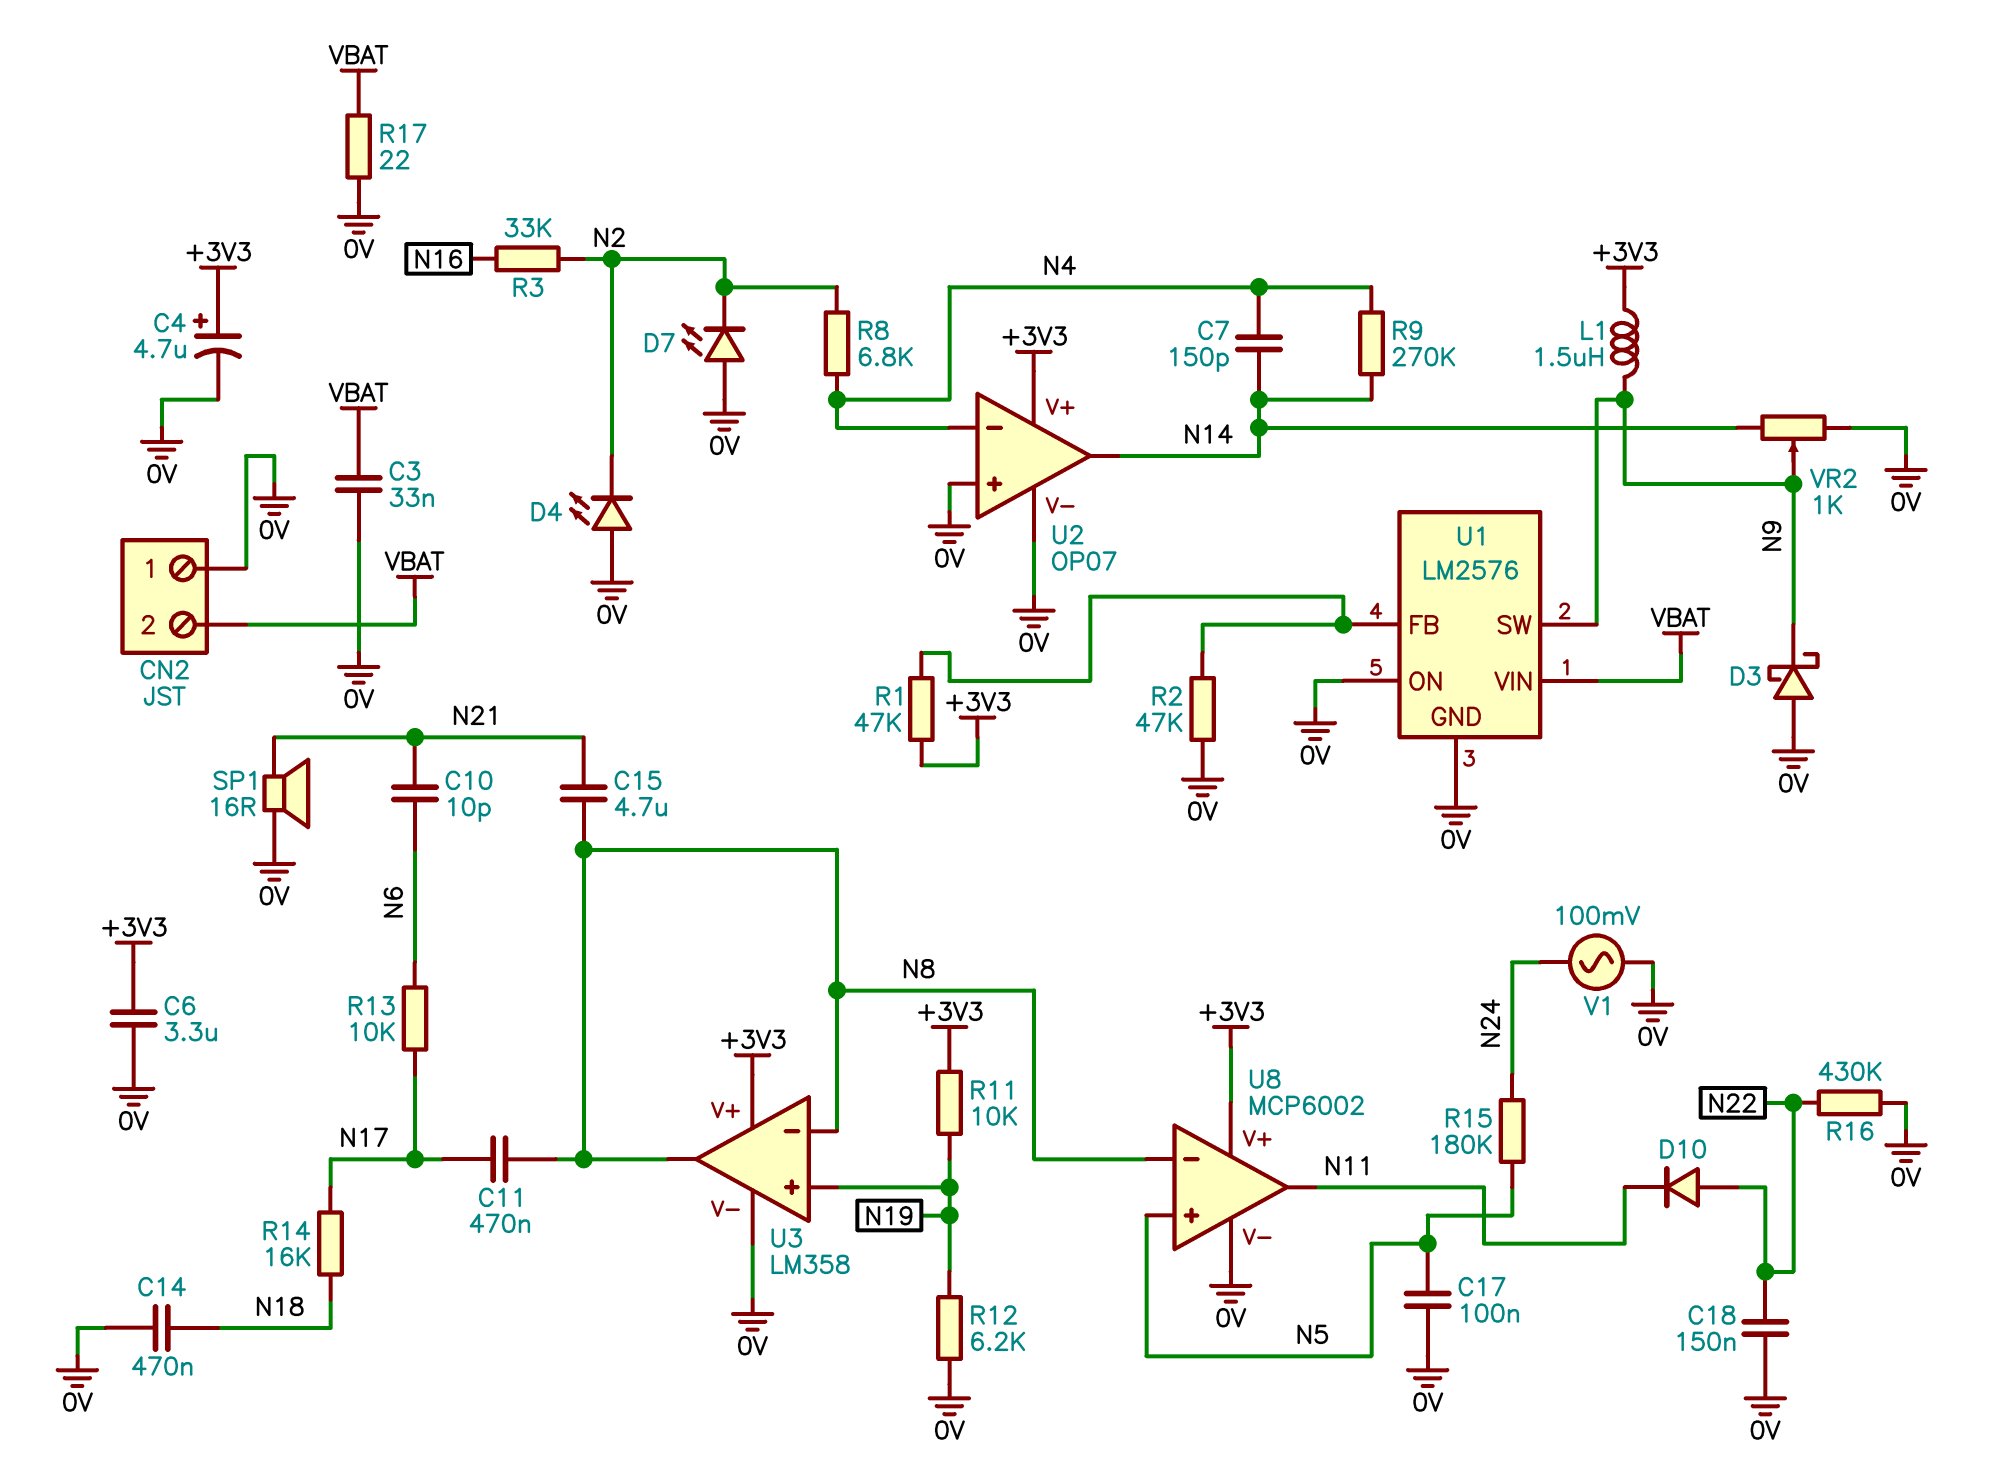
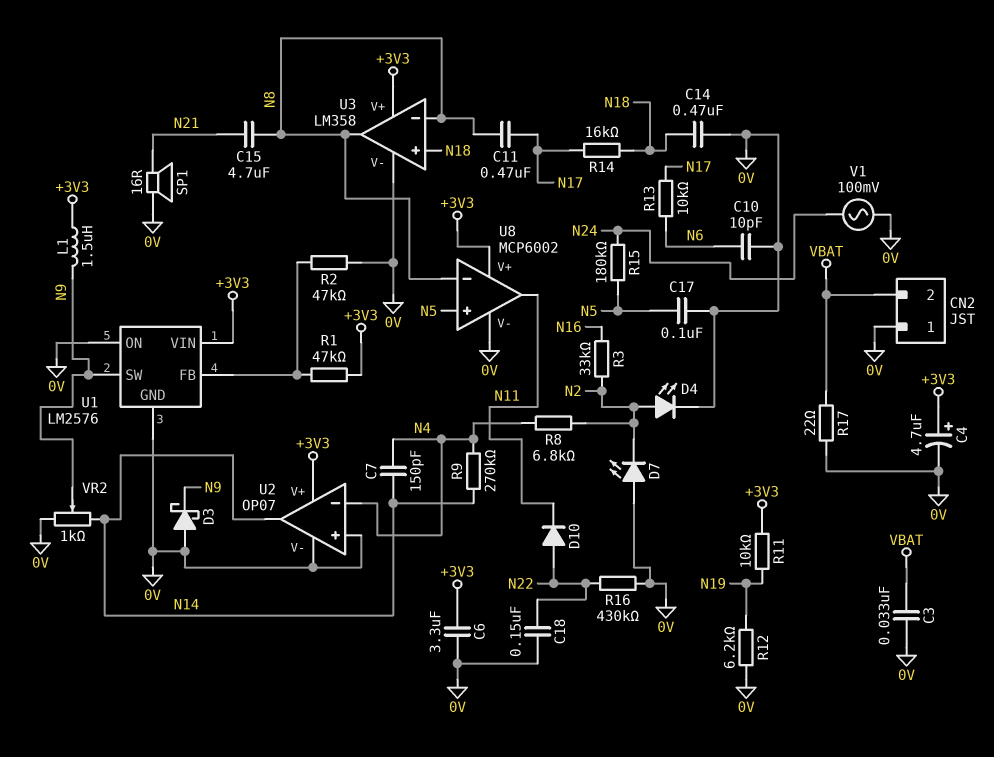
C10: 10pF (N6, N21) -> 10pF (0V, N6)
D4: LED (A 0V, K N2) -> LED (A N2, K 0V)
U1 pin VIN: VBAT -> +3V3
U3 pin in+: N19 -> N18

